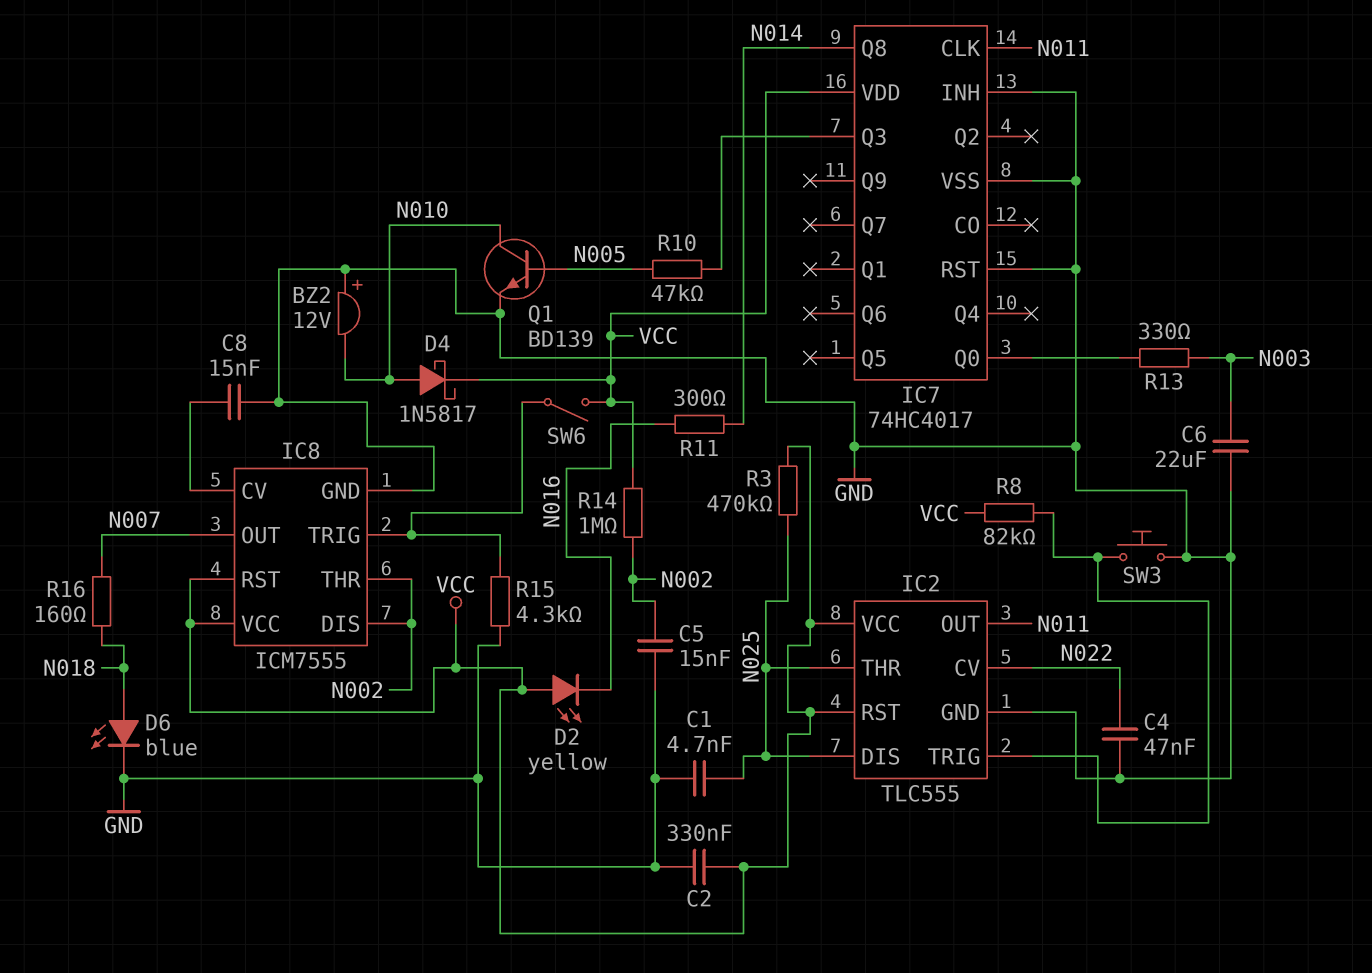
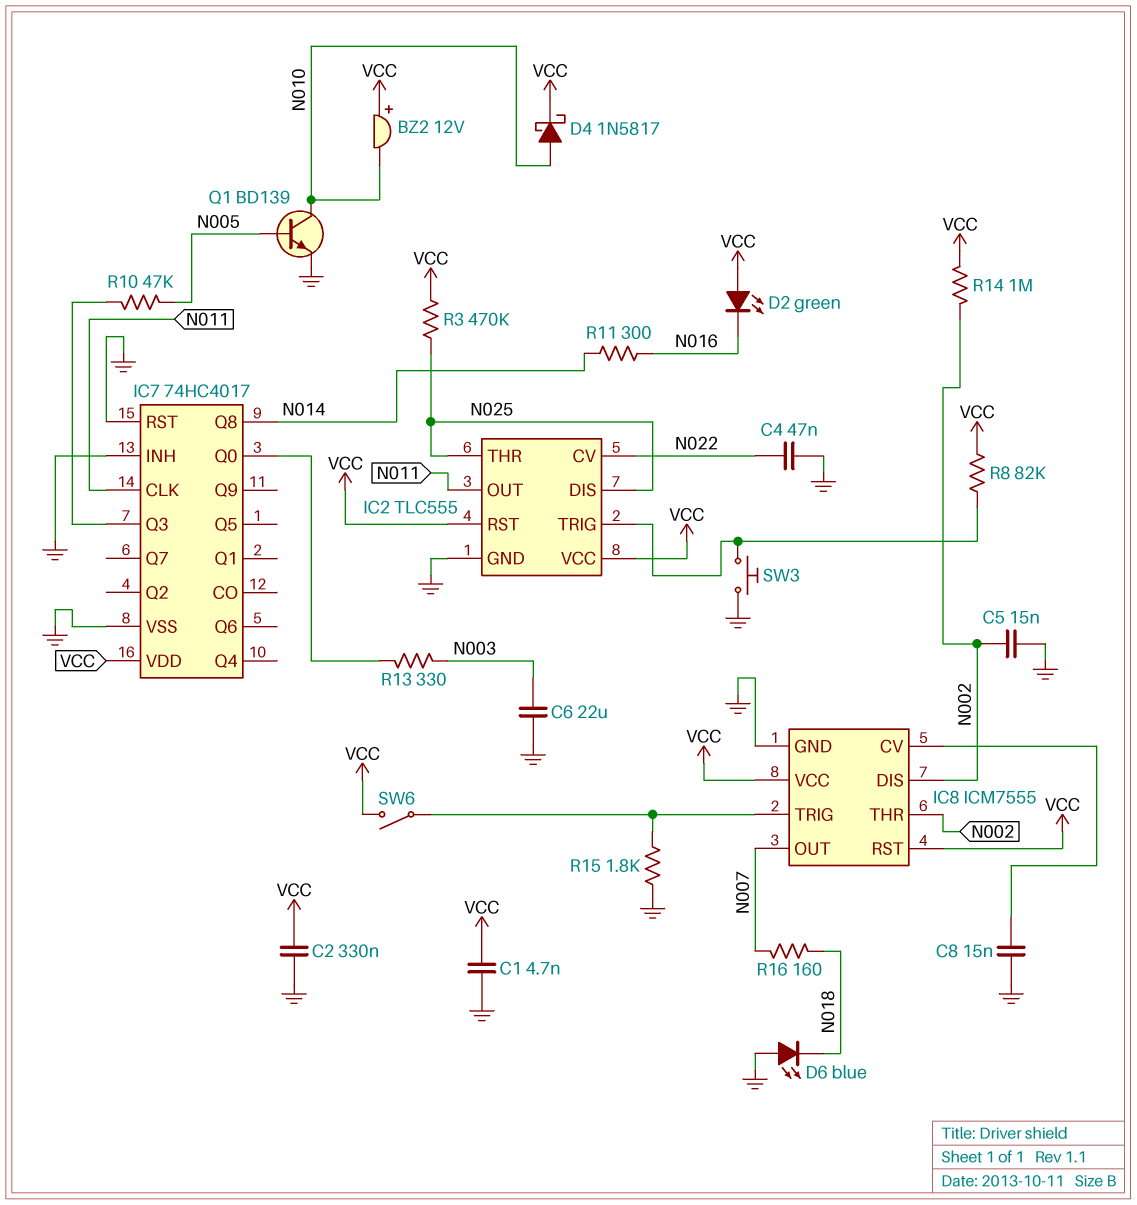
BZ2: buzzer 12V (plus GND, minus N010) -> buzzer 12V (plus VCC, minus N010)
C1: 4.7nF (GND, N025) -> 4.7nF (GND, VCC)
D2: LED yellow (A VCC, K N016) -> LED green (A VCC, K N016)
D6: LED blue (A N018, K GND) -> LED blue (A GND, K N018)
R15: 4.3k (GND, IC8/TRIG) -> 1.8k (GND, IC8/TRIG)

